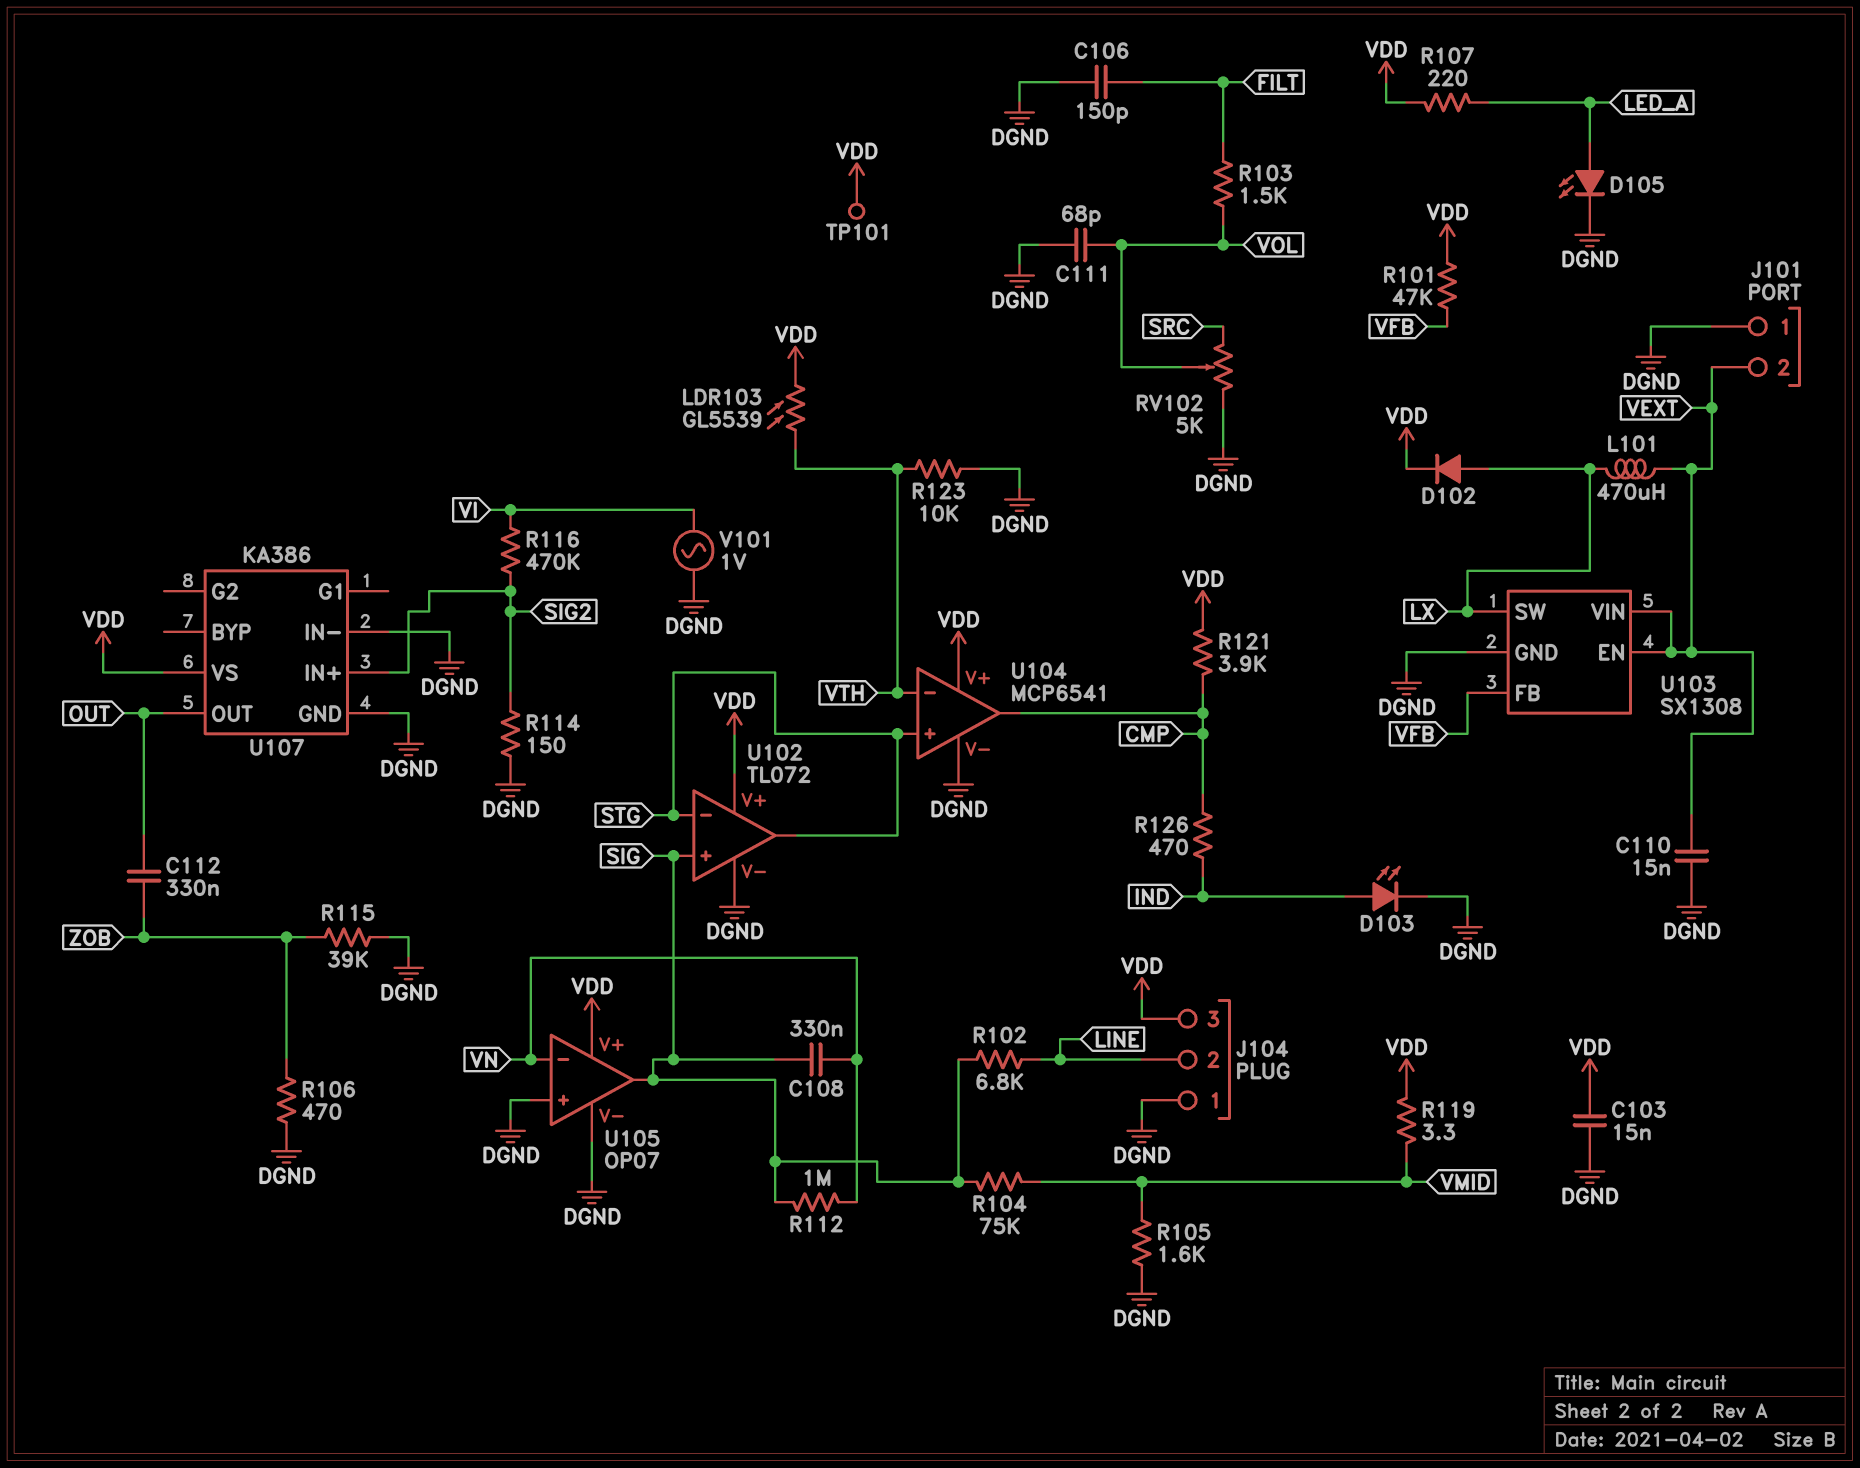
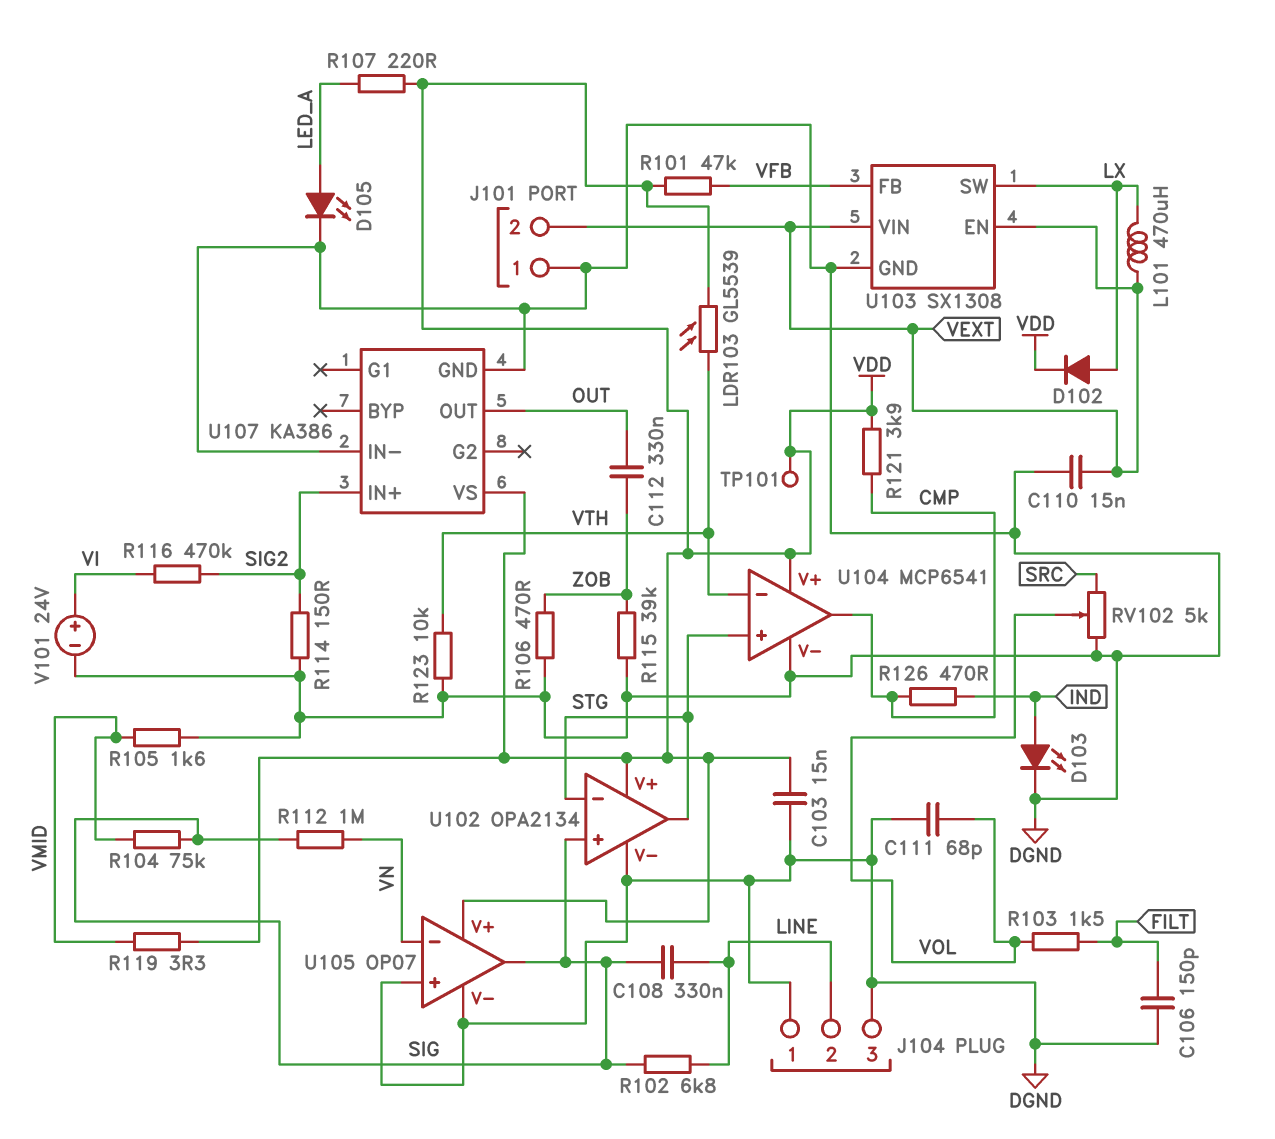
C108: 330nF (SIG, VN) -> 330nF (LINE, SIG)
J104 pin 3: VDD -> DGND
U102: TL072 -> OPA2134
V101: AC 1V (DGND, VI) -> 24V (plus VI, minus DGND)

